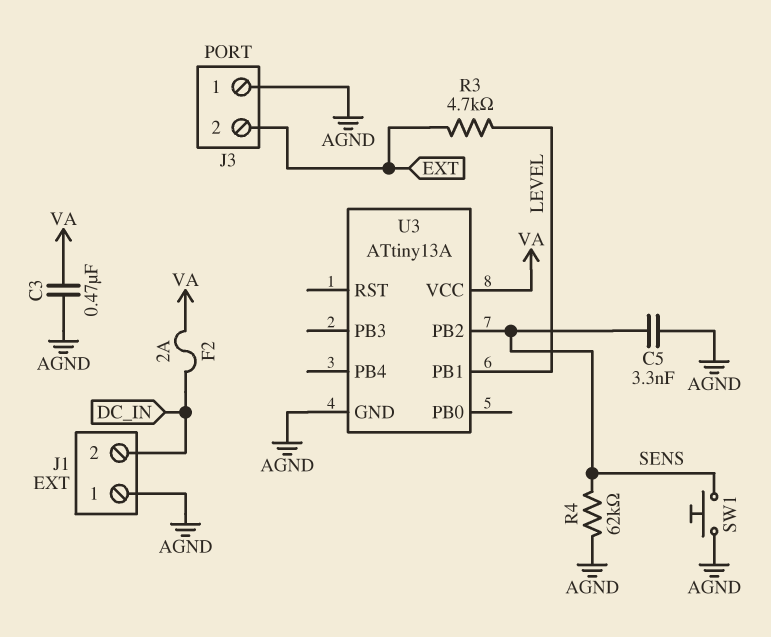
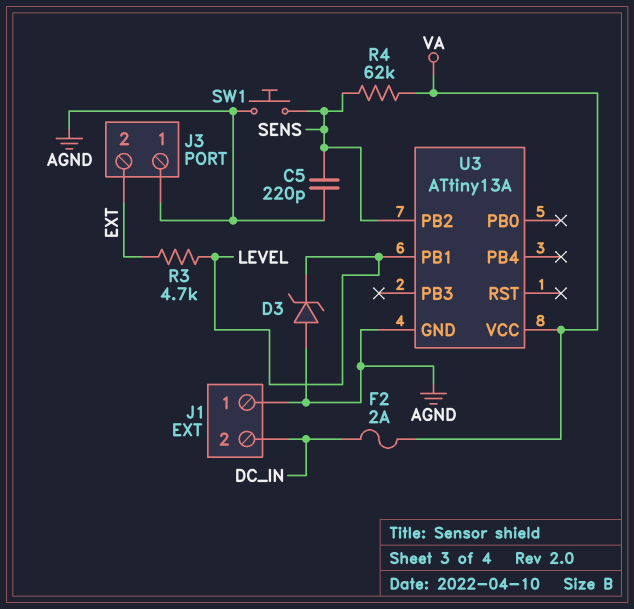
C3: 470nF (AGND, VA) -> none
C5: 3.3nF (AGND, SENS) -> 220pF (AGND, SENS)
D3: none -> zener (A AGND, K LEVEL)
R4: 62k (AGND, SENS) -> 62k (SENS, VA)

